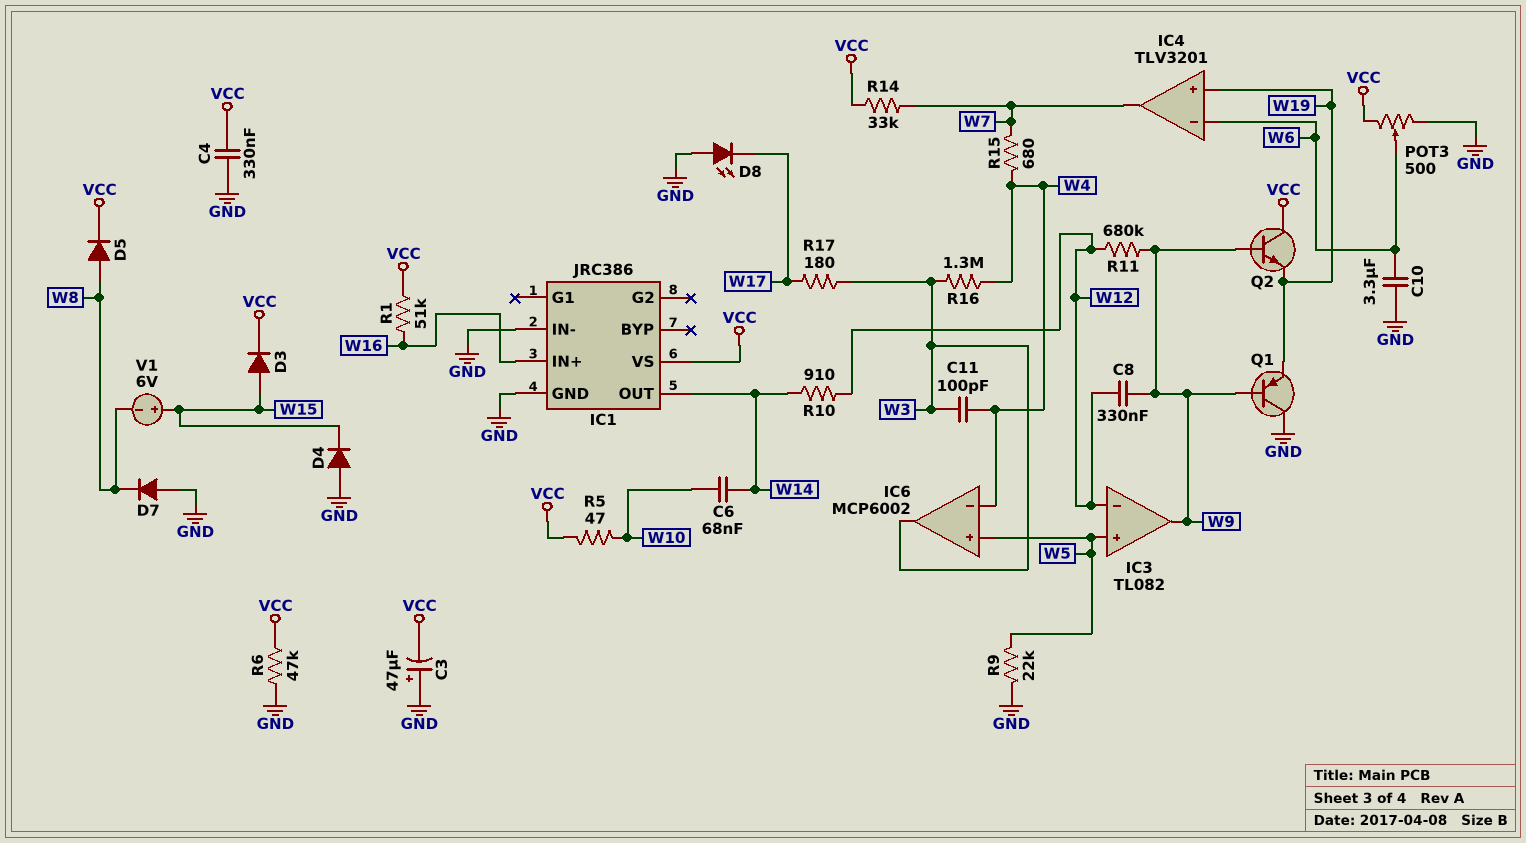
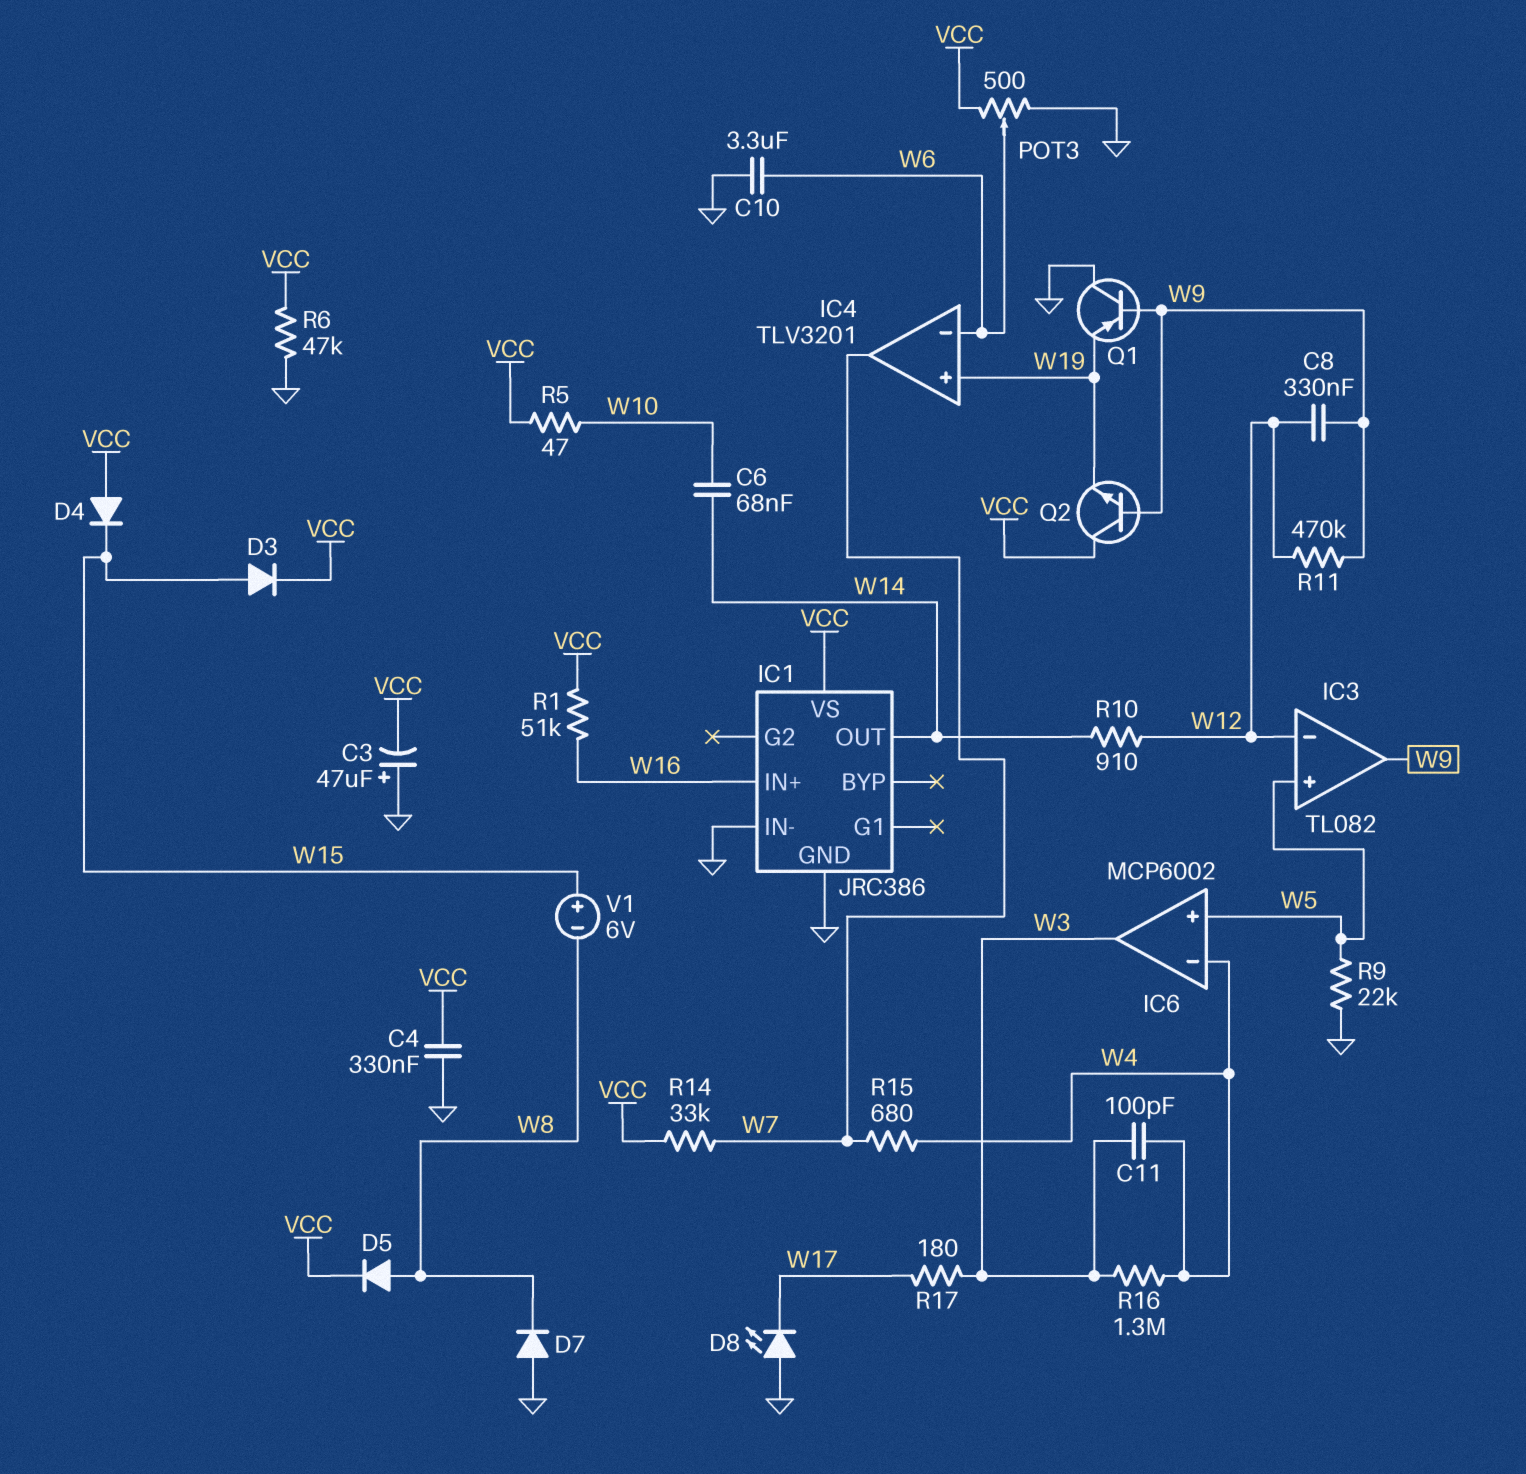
D4: diode (A GND, K W15) -> diode (A VCC, K W15)
R11: 680k (W9, W12) -> 470k (W9, W12)

